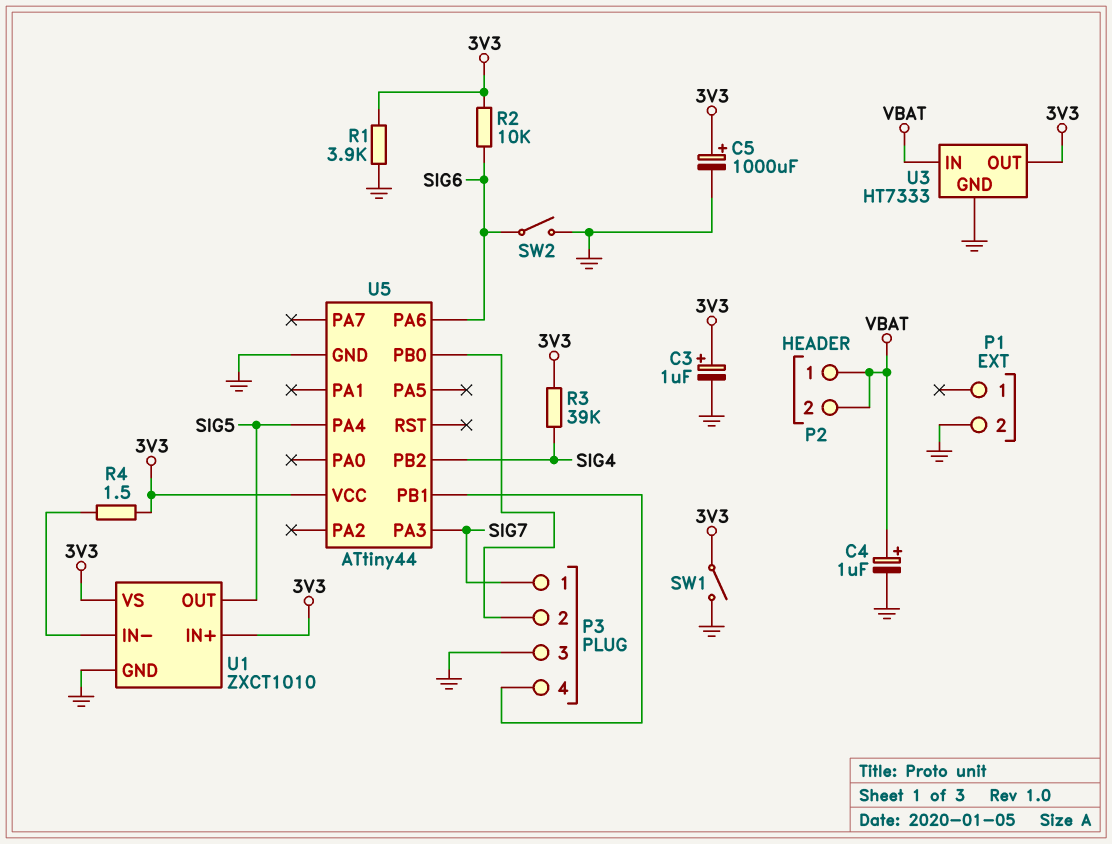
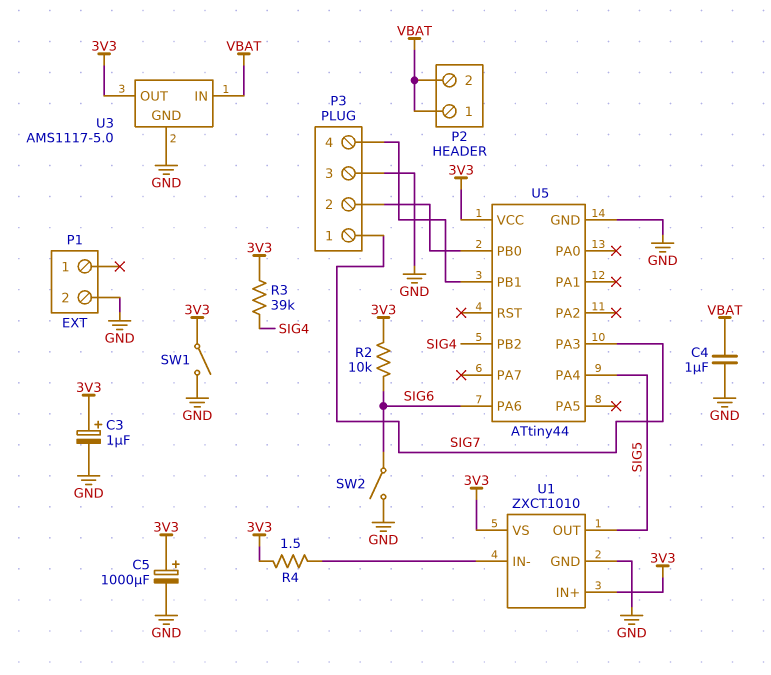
C4: 1uF (plus VBAT, minus GND) -> 1uF (GND, VBAT)
R1: 3.9k (3V3, GND) -> none
U3: HT7333 -> AMS1117-5.0

